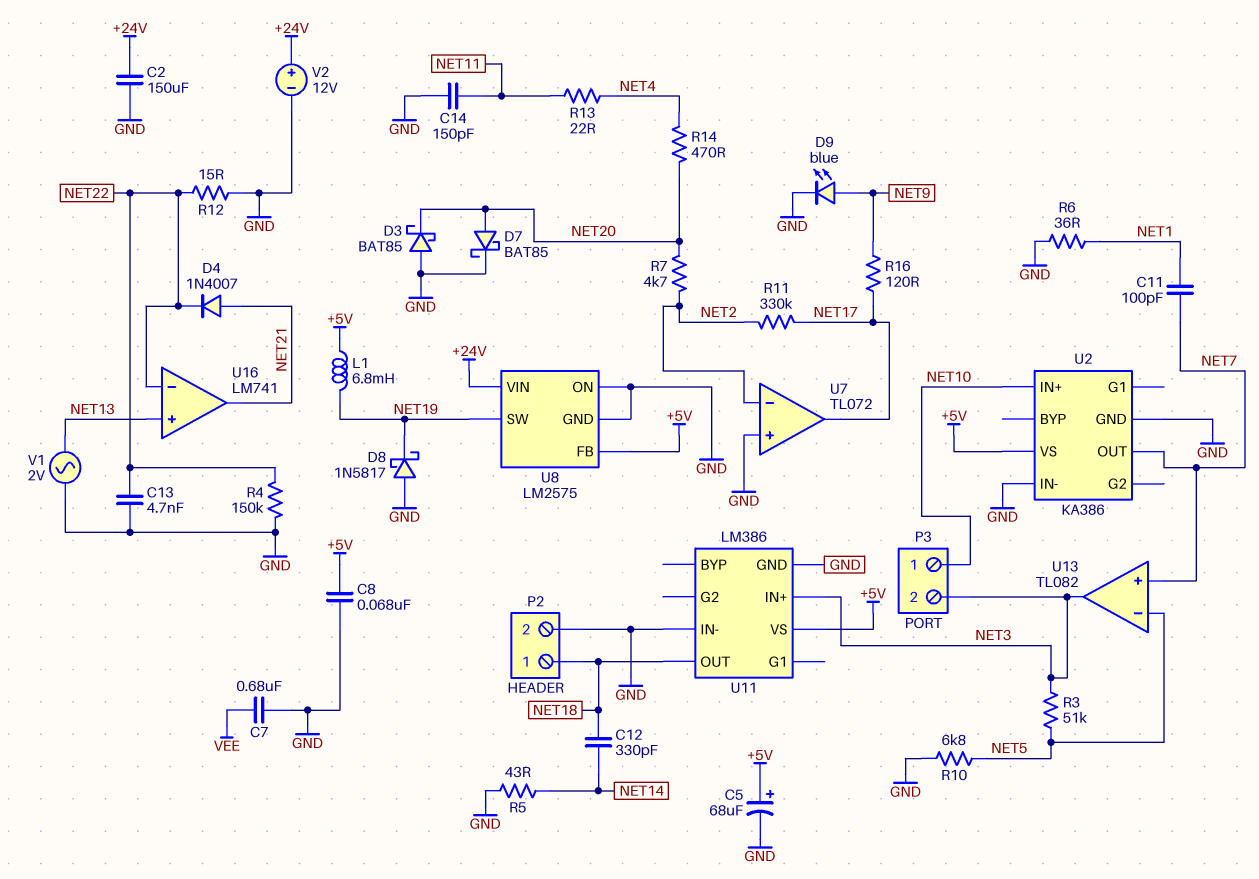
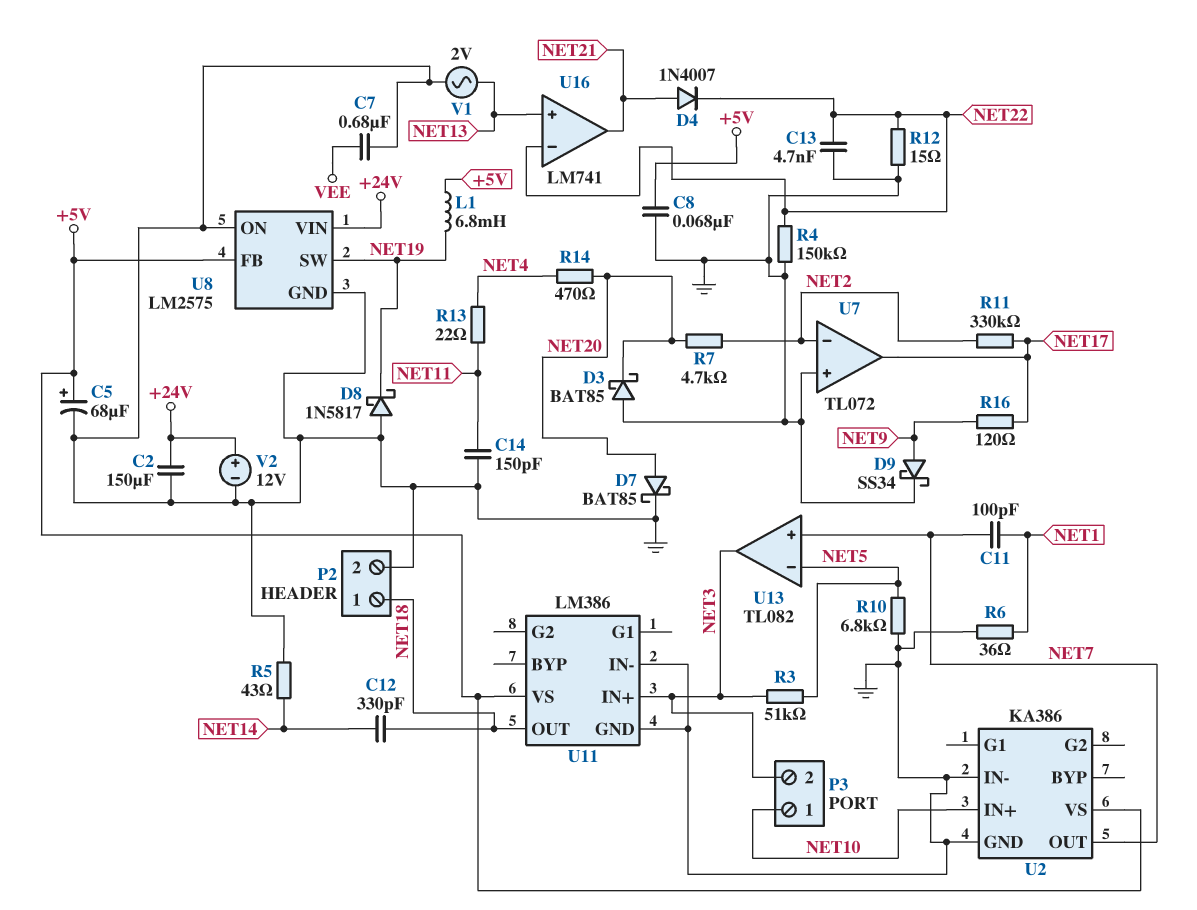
D9: LED blue (A NET9, K GND) -> schottky SS34 (A NET9, K GND)

